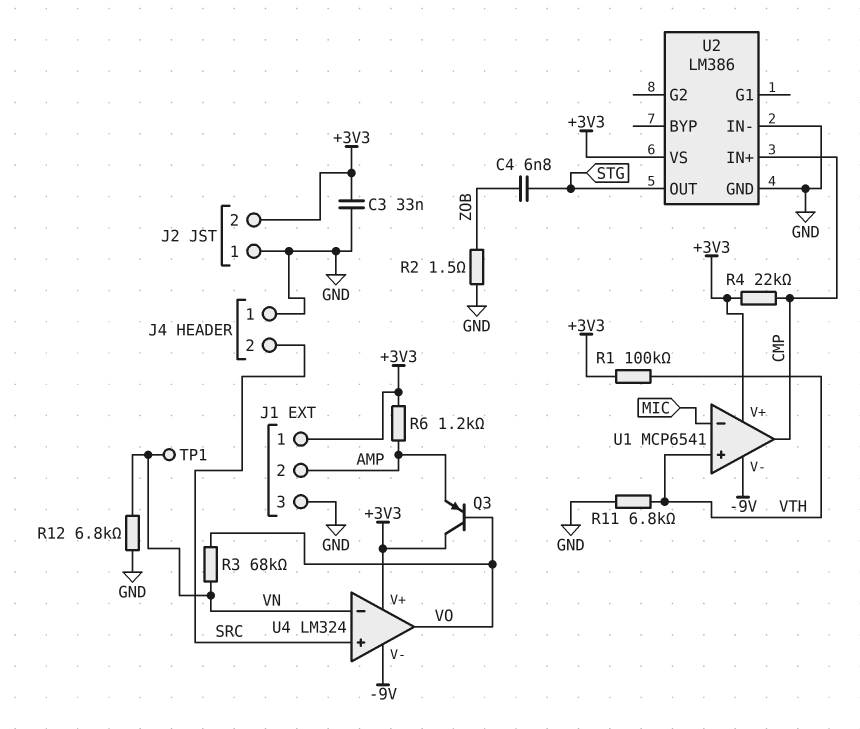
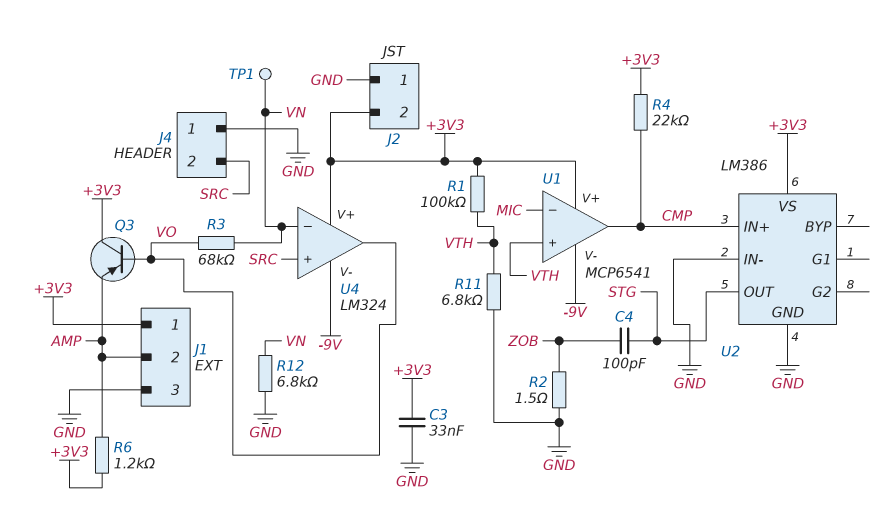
C4: 6.8nF (STG, ZOB) -> 100pF (STG, ZOB)

